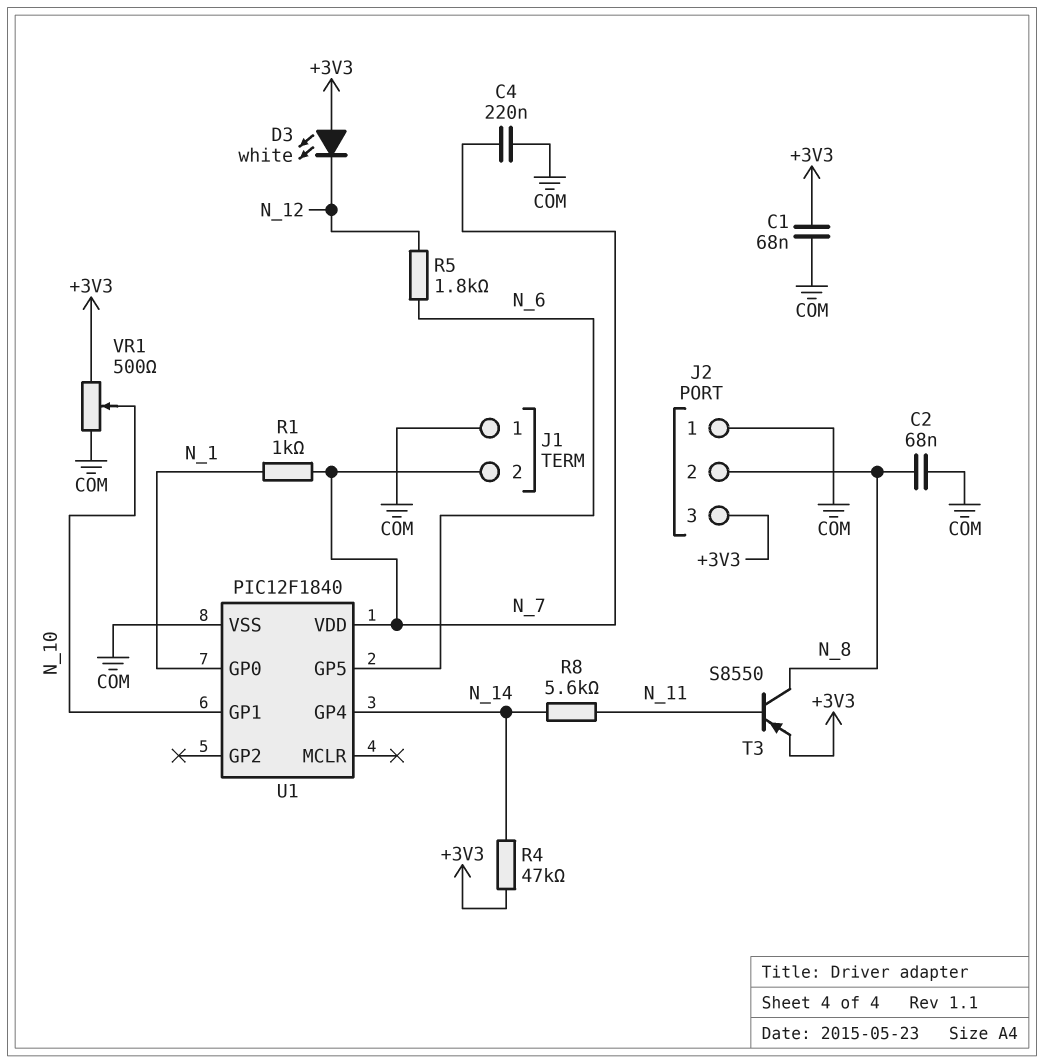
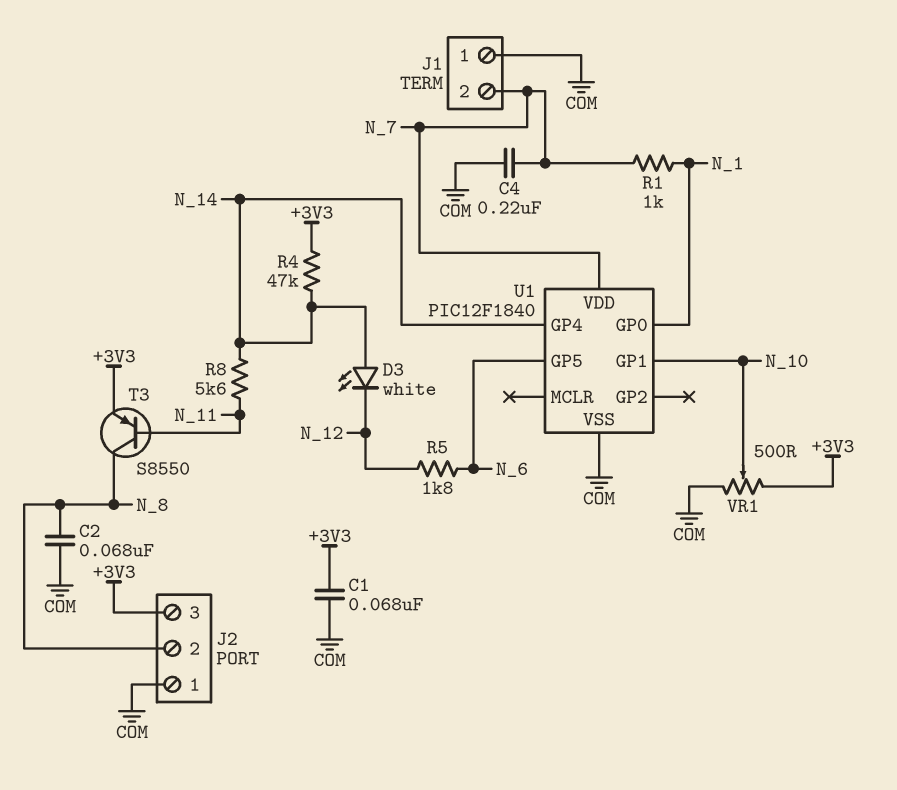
D3: LED white (A +3V3, K N_12) -> LED white (A N_14, K N_12)

